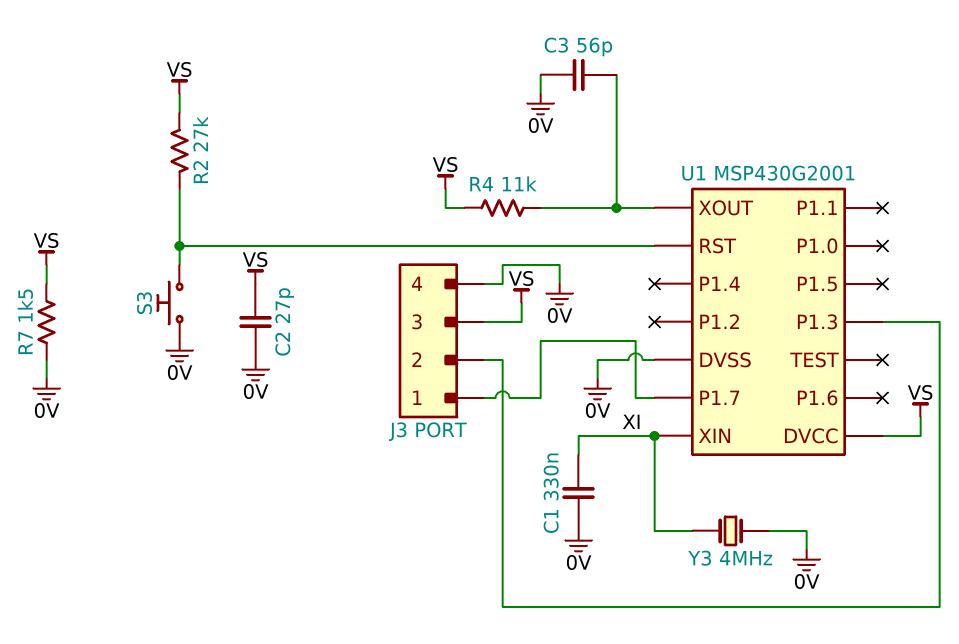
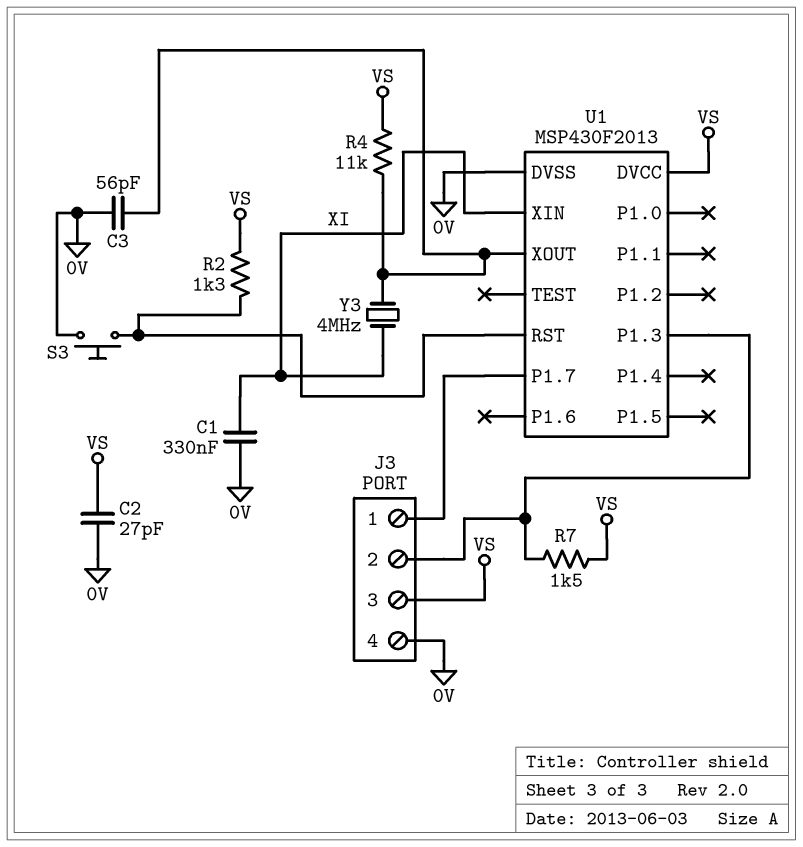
R2: 27k (U1/RST, VS) -> 1.3k (U1/RST, VS)
R7: 1.5k (0V, VS) -> 1.5k (J3/2, VS)
U1: MSP430G2001 -> MSP430F2013
Y3: 4MHz (0V, XI) -> 4MHz (U1/XOUT, XI)

